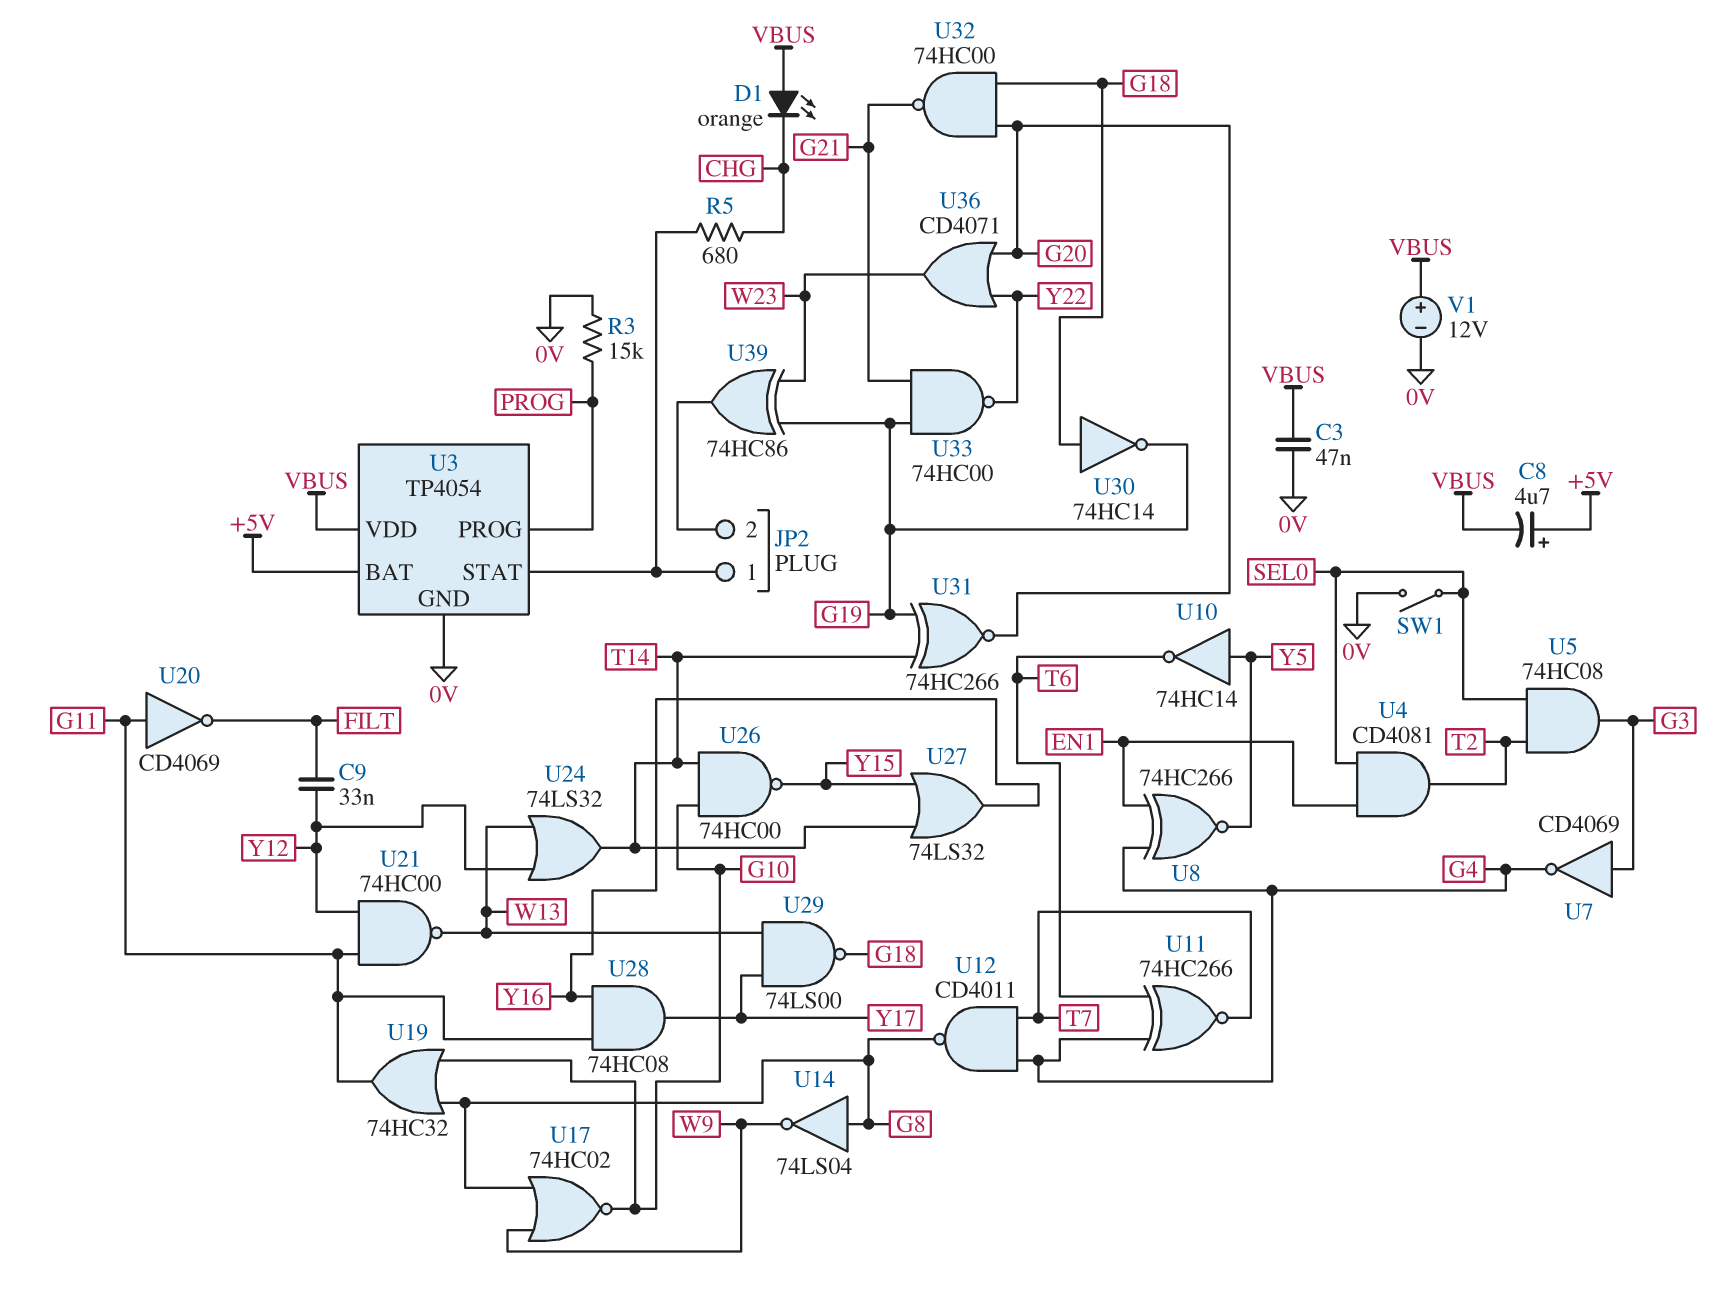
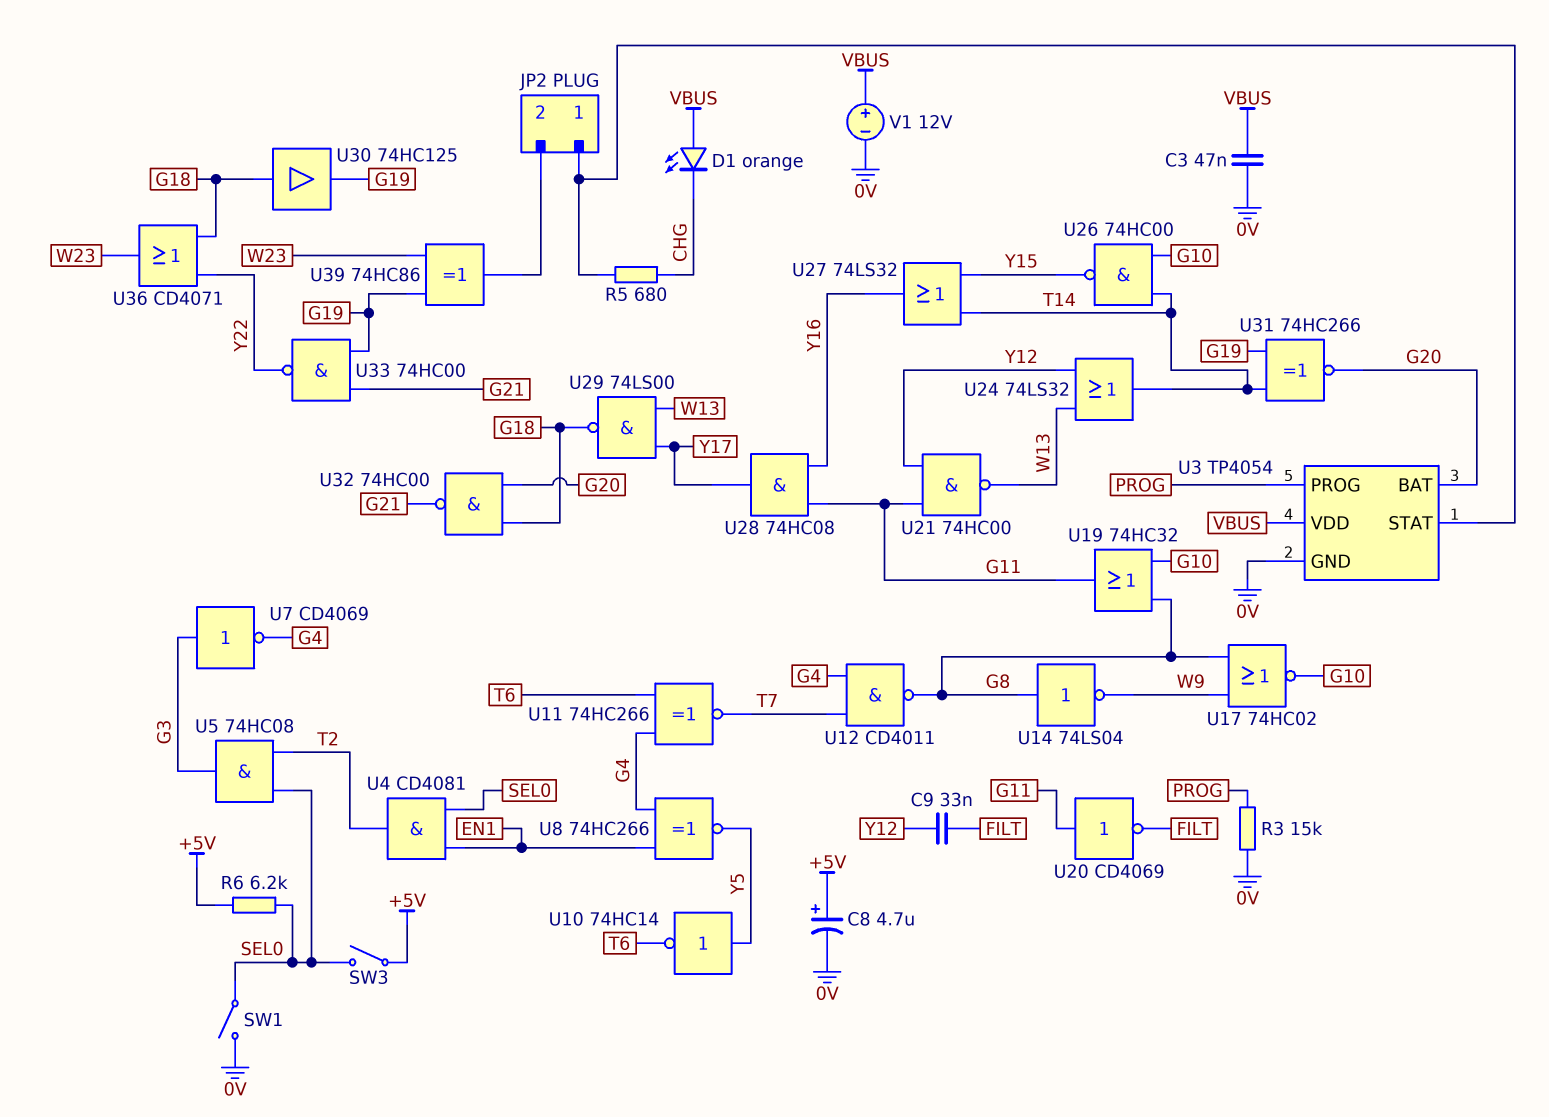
C8: 4.7uF (plus +5V, minus VBUS) -> 4.7uF (plus +5V, minus 0V)
R6: none -> 6.2k (+5V, SEL0)
SW3: none -> switch (+5V, SEL0)
U3 pin BAT: +5V -> G20
U30: NOT 74HC14 (in G18, out G19) -> buffer 74HC125 (in G18, out G19)
U36: OR CD4071 (in G20, in Y22, out W23) -> OR CD4071 (in G18, in Y22, out W23)

